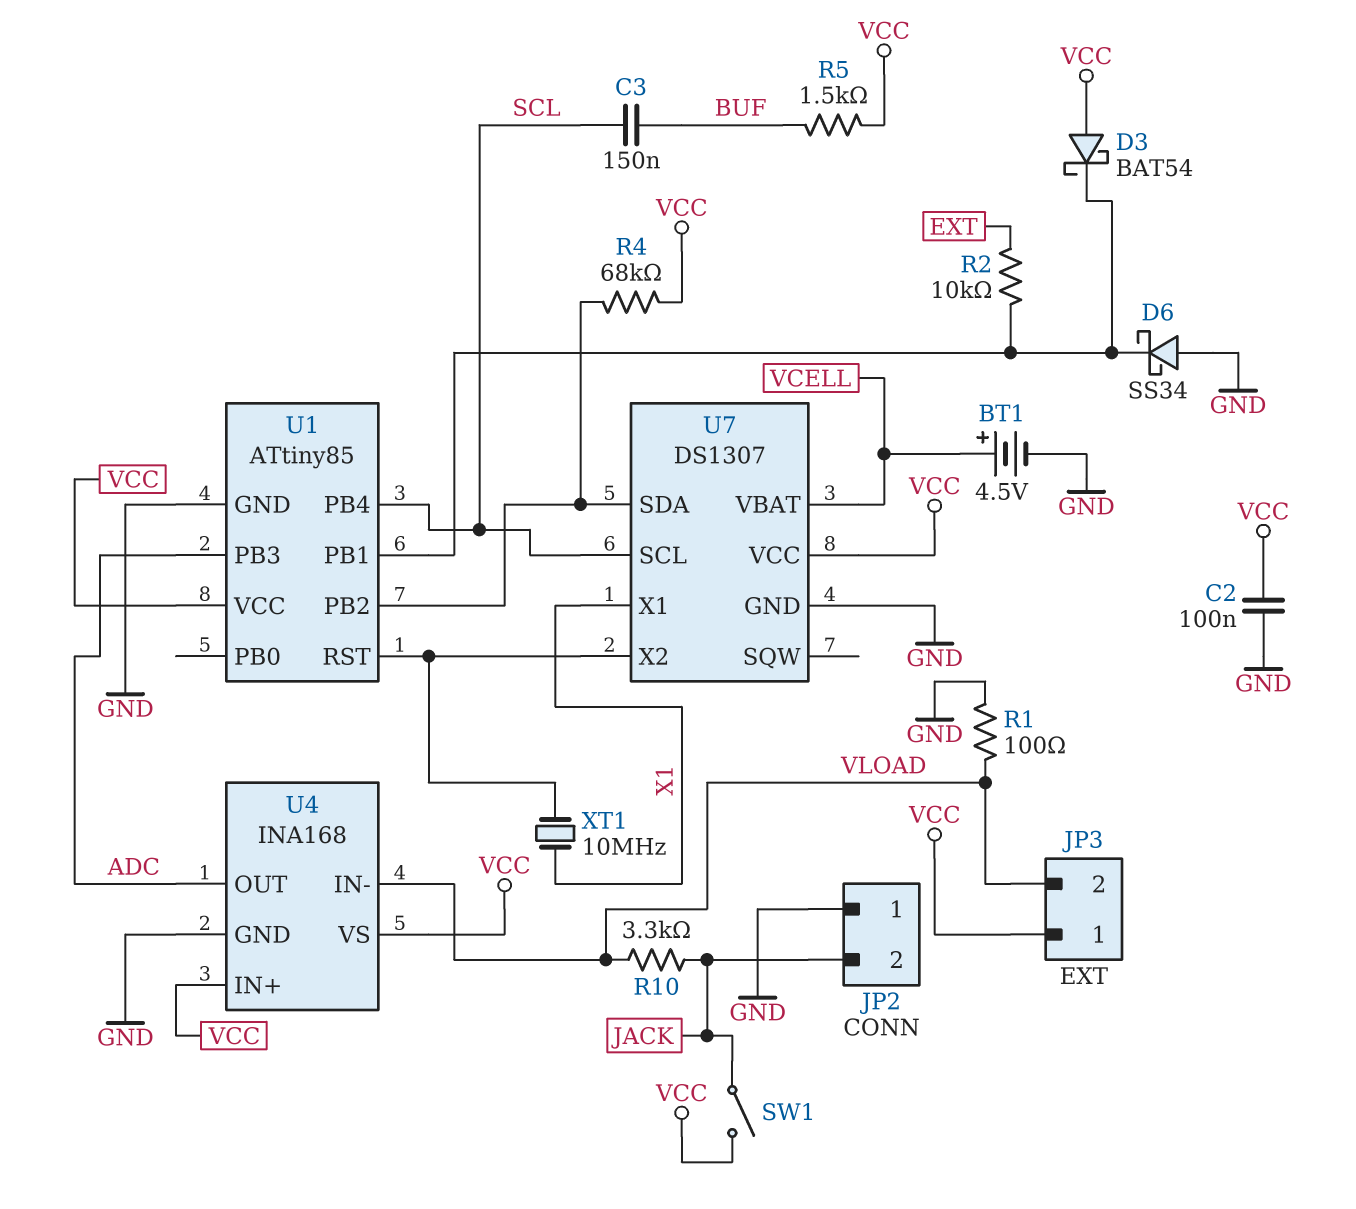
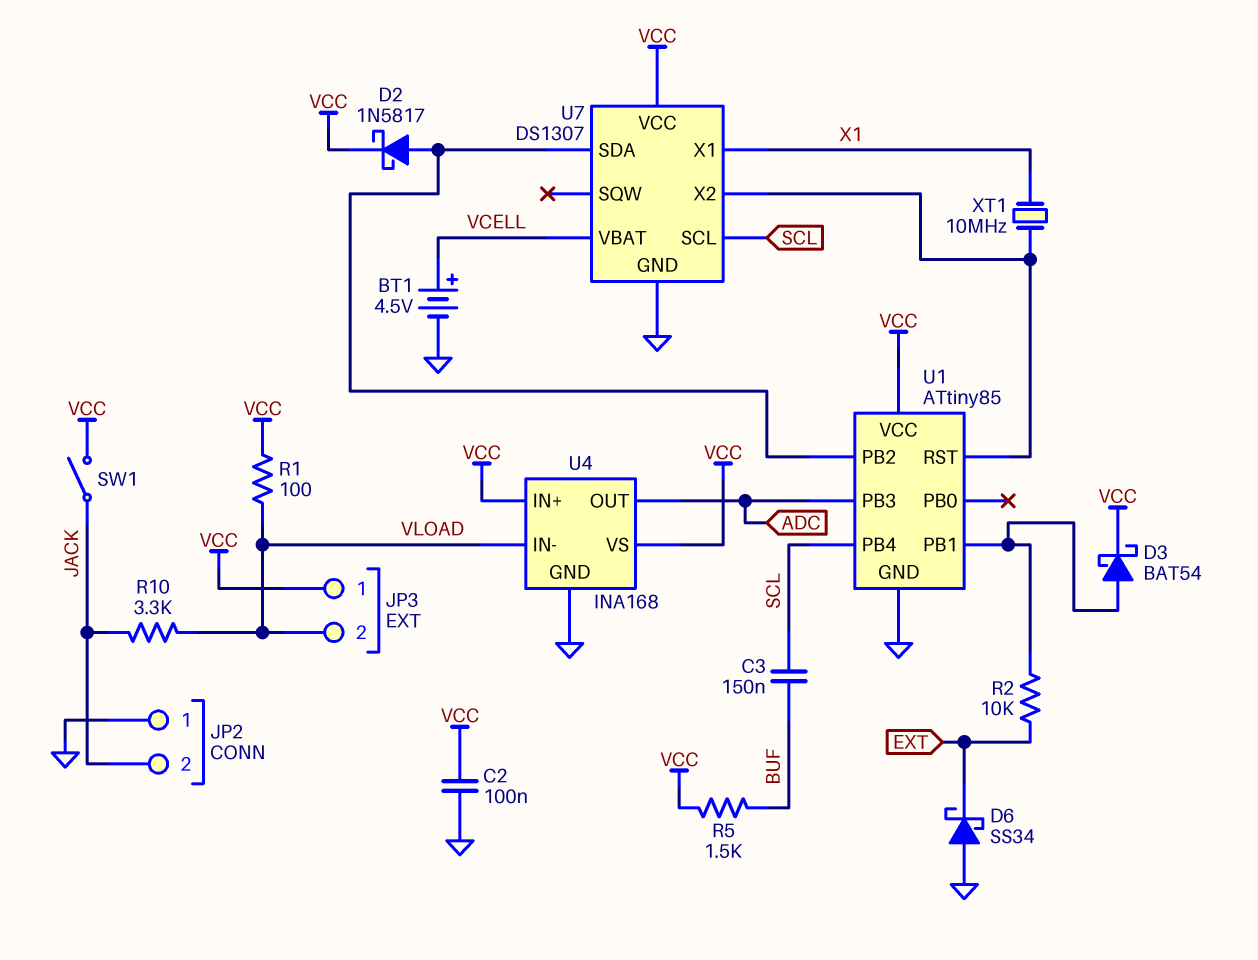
D2: none -> schottky 1N5817 (A U1/PB2, K VCC)
D3: schottky BAT54 (A VCC, K U1/PB1) -> schottky BAT54 (A U1/PB1, K VCC)
D6: schottky SS34 (A GND, K U1/PB1) -> schottky SS34 (A GND, K EXT)
R1: 100 (GND, VLOAD) -> 100 (VCC, VLOAD)
R4: 68k (U1/PB2, VCC) -> none

